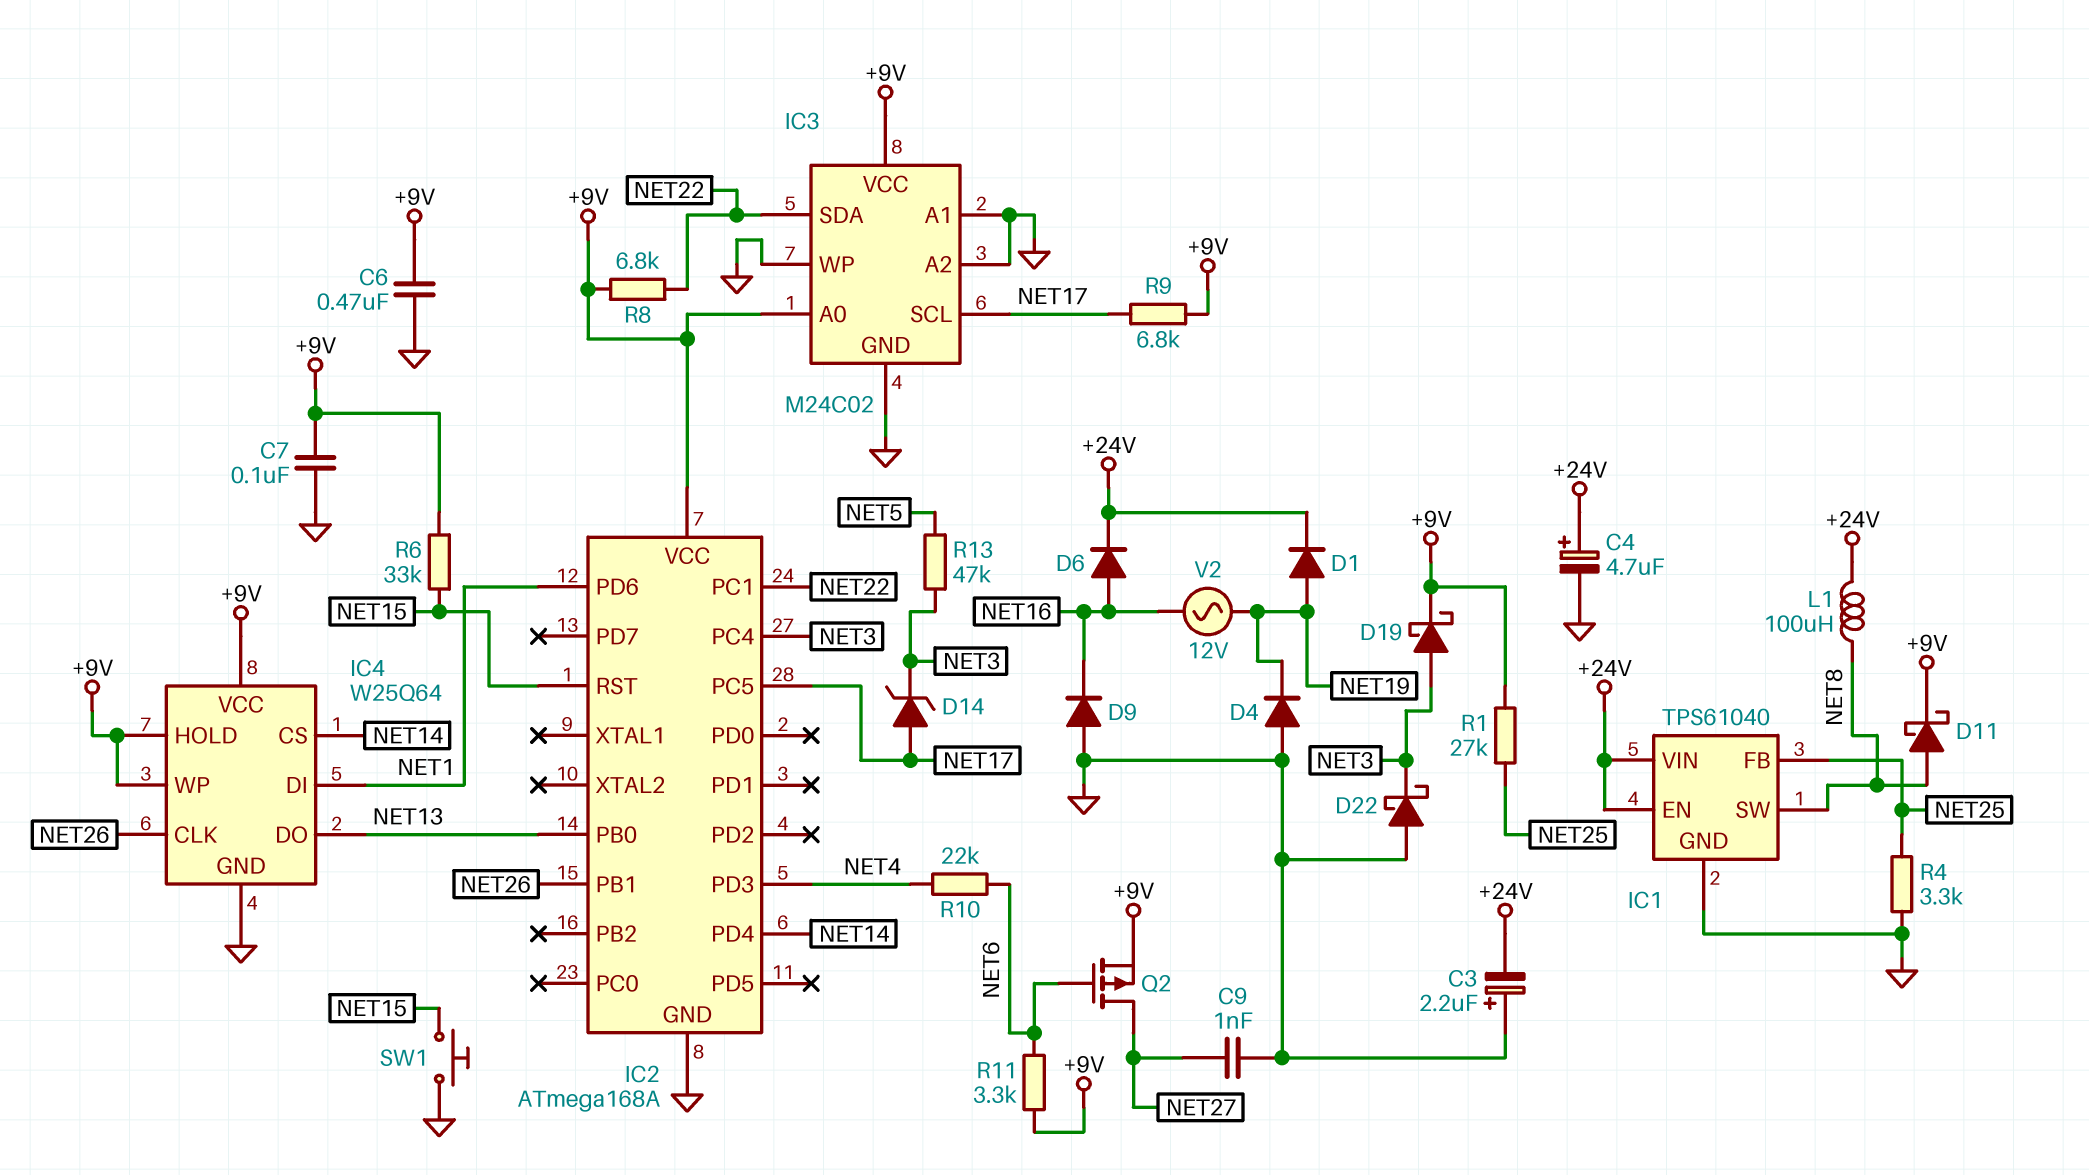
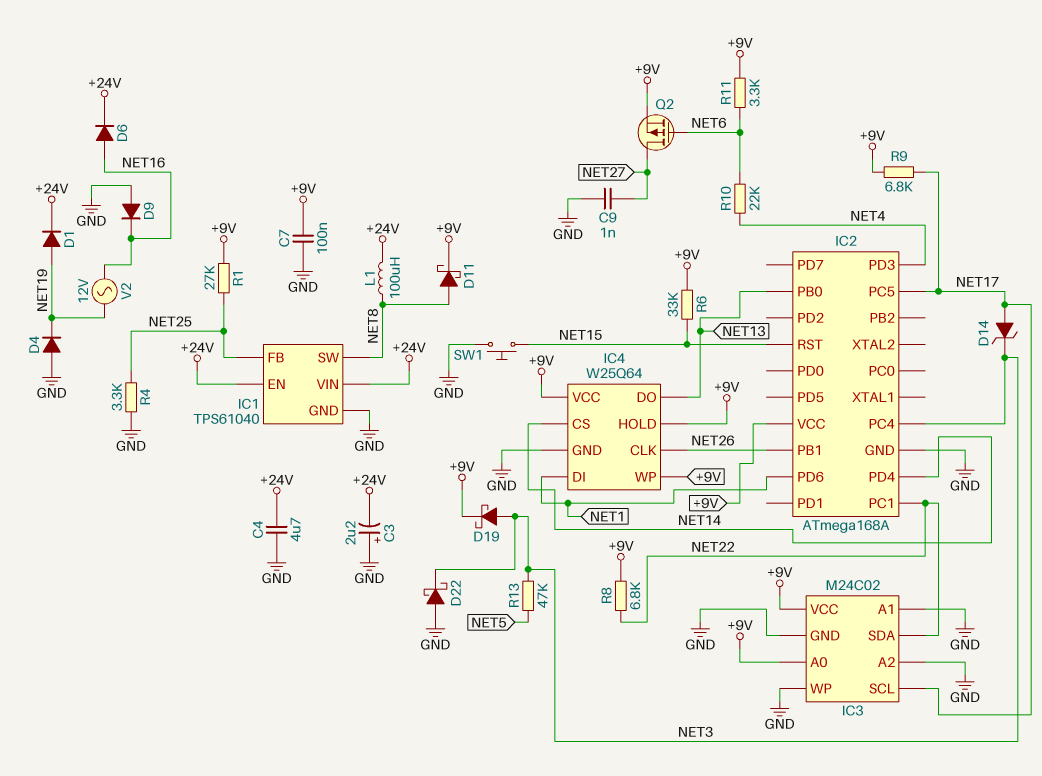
C4: 4.7uF (plus +24V, minus GND) -> 4.7uF (+24V, GND)
C6: 470nF (+9V, GND) -> none

